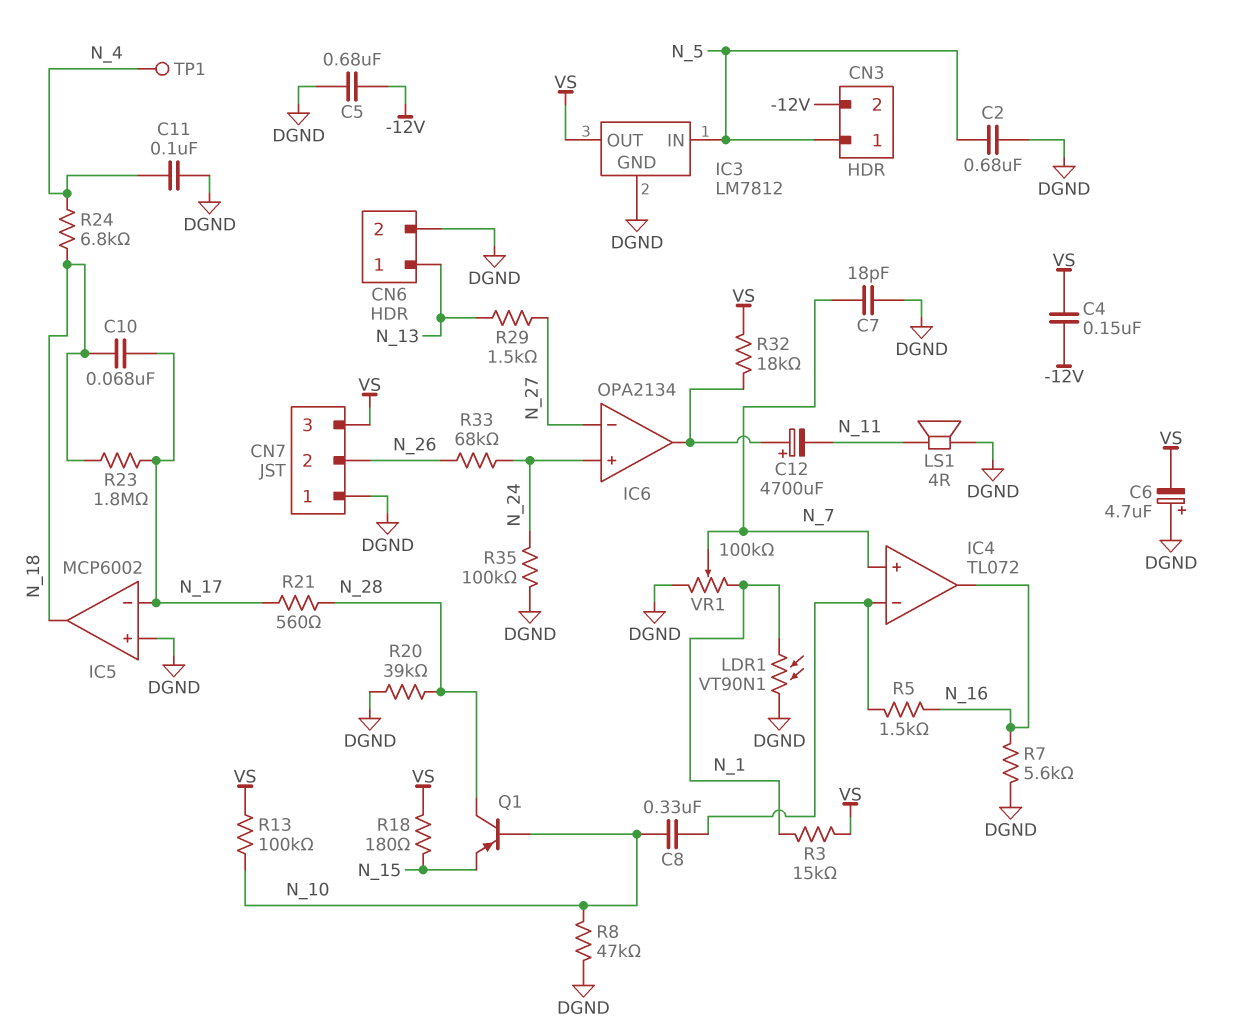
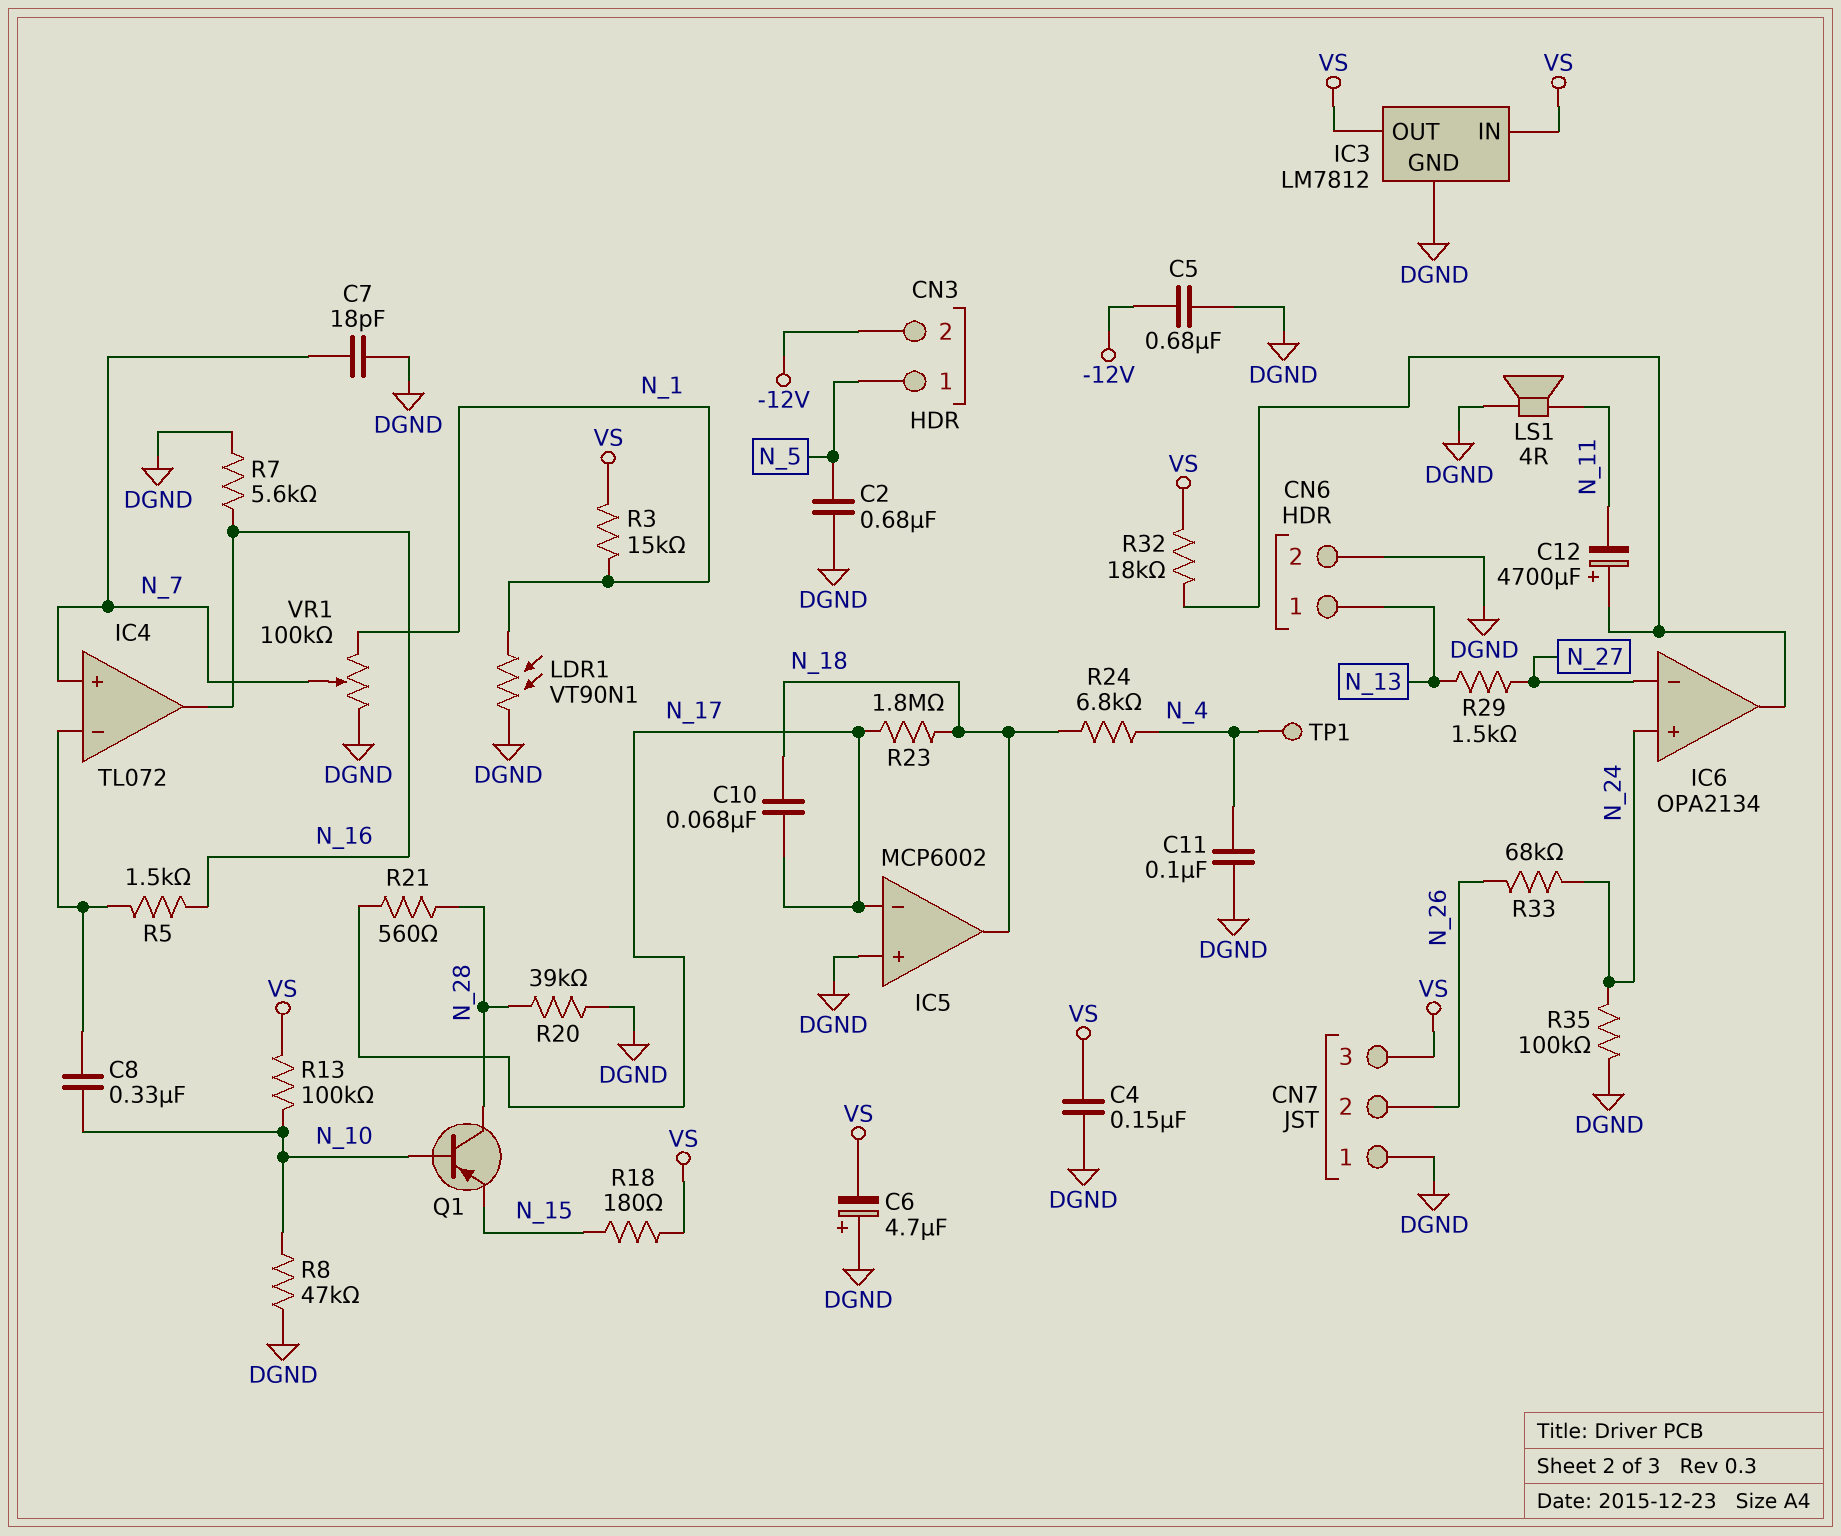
C4: 150nF (-12V, VS) -> 150nF (DGND, VS)
IC3 pin IN: N_5 -> VS

